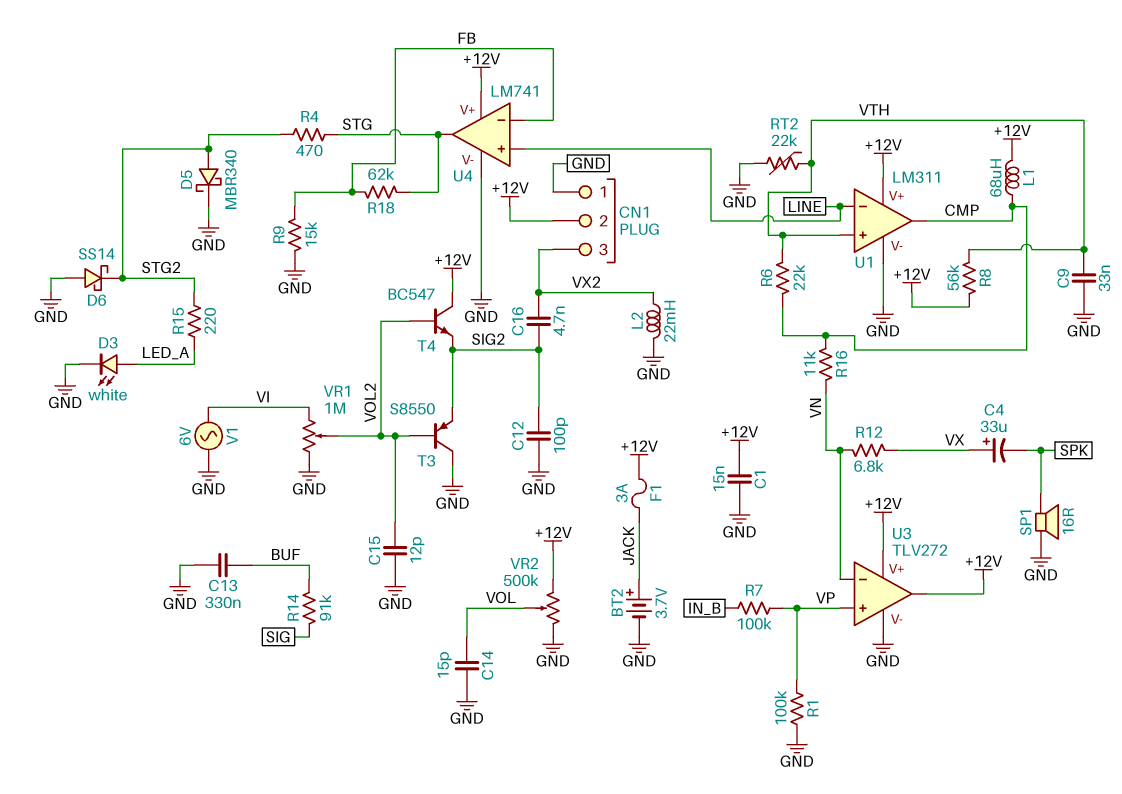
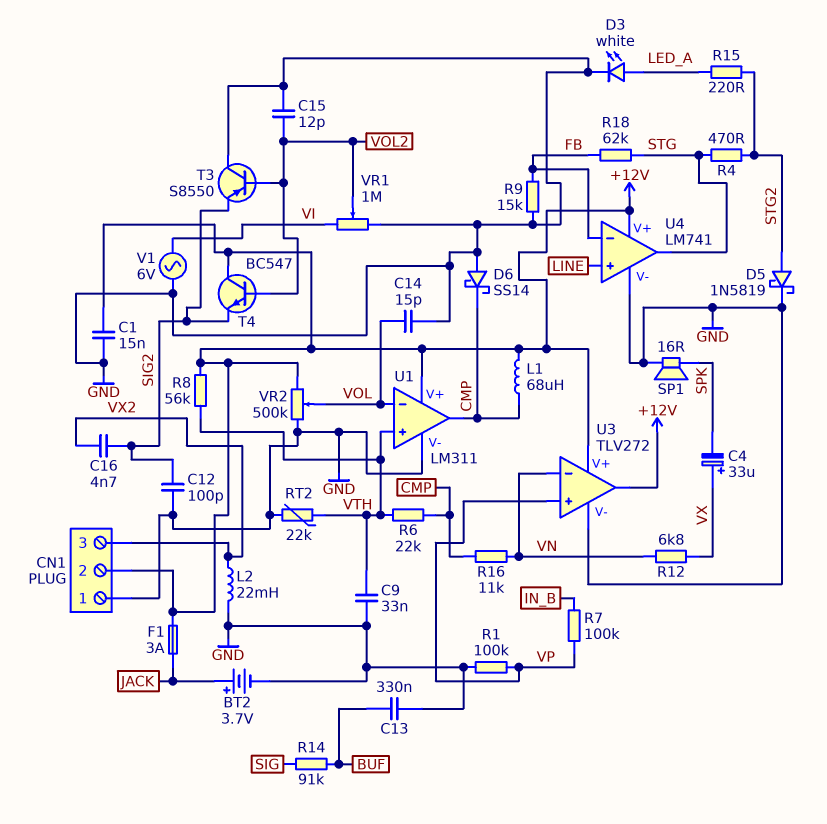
D5: schottky MBR340 (A STG2, K GND) -> schottky 1N5819 (A STG2, K GND)
D6: schottky SS14 (A GND, K STG2) -> schottky SS14 (A GND, K CMP)
U1 pin in-: LINE -> VOL

